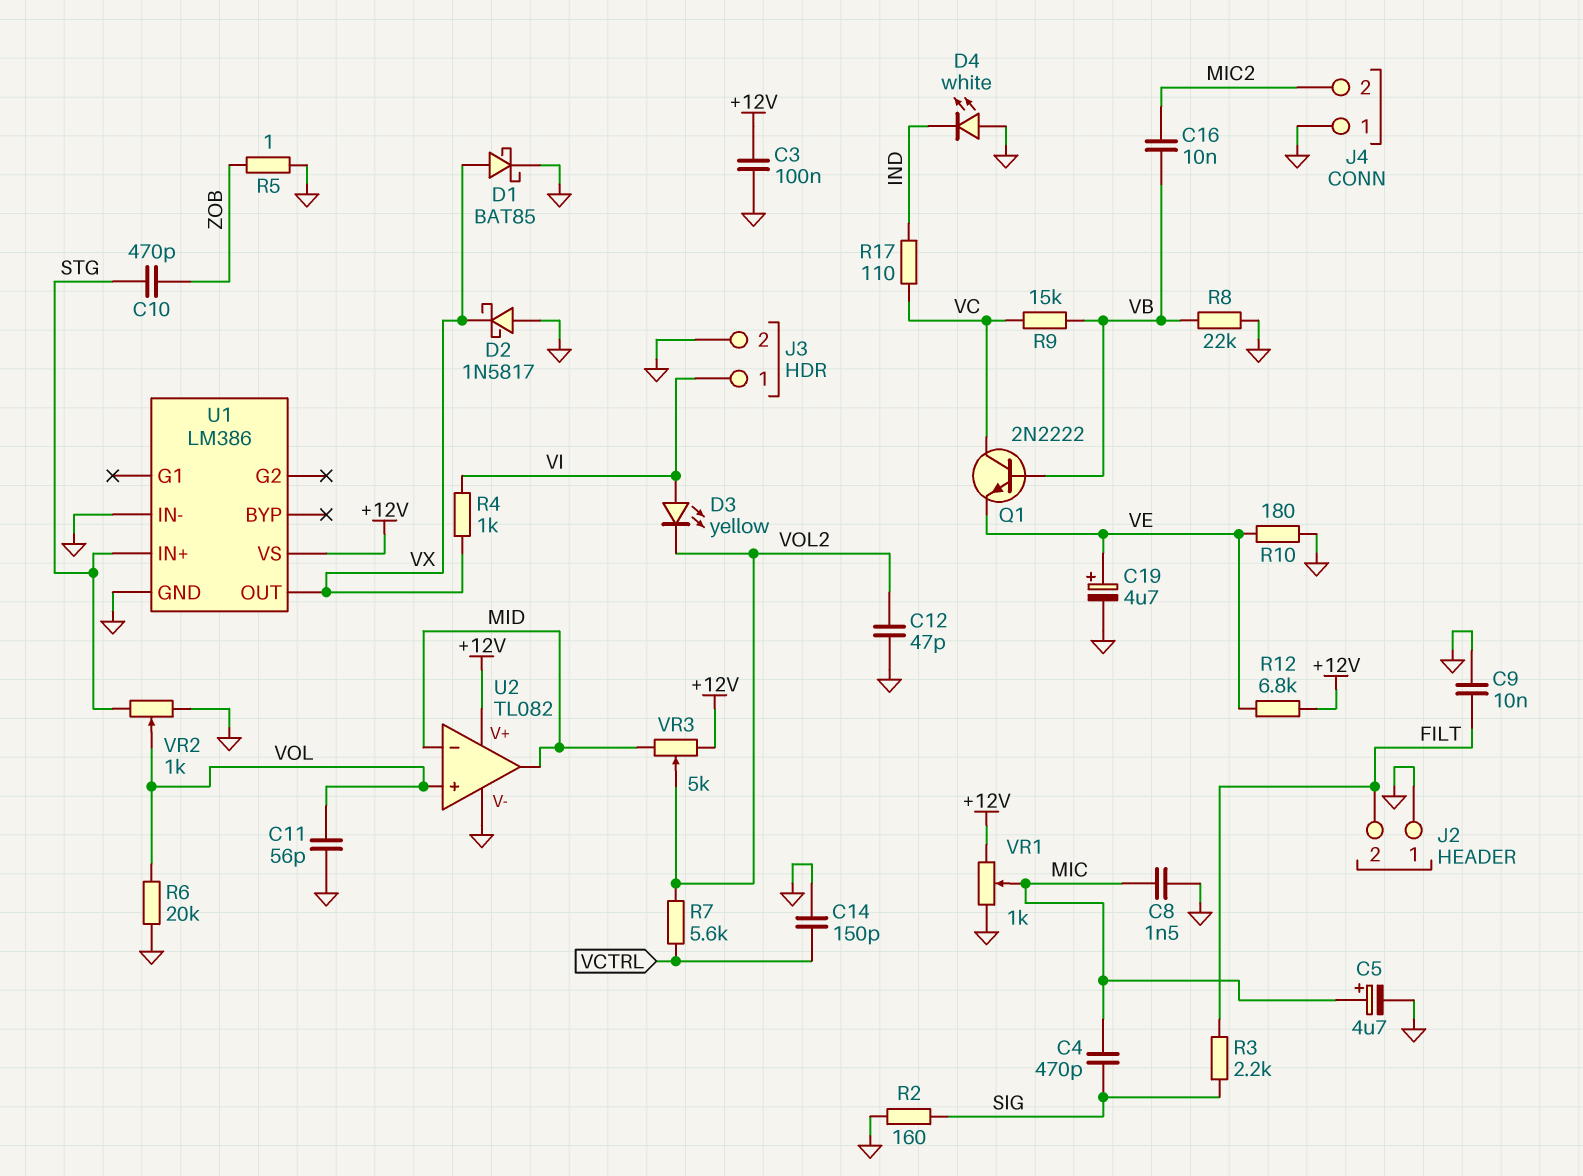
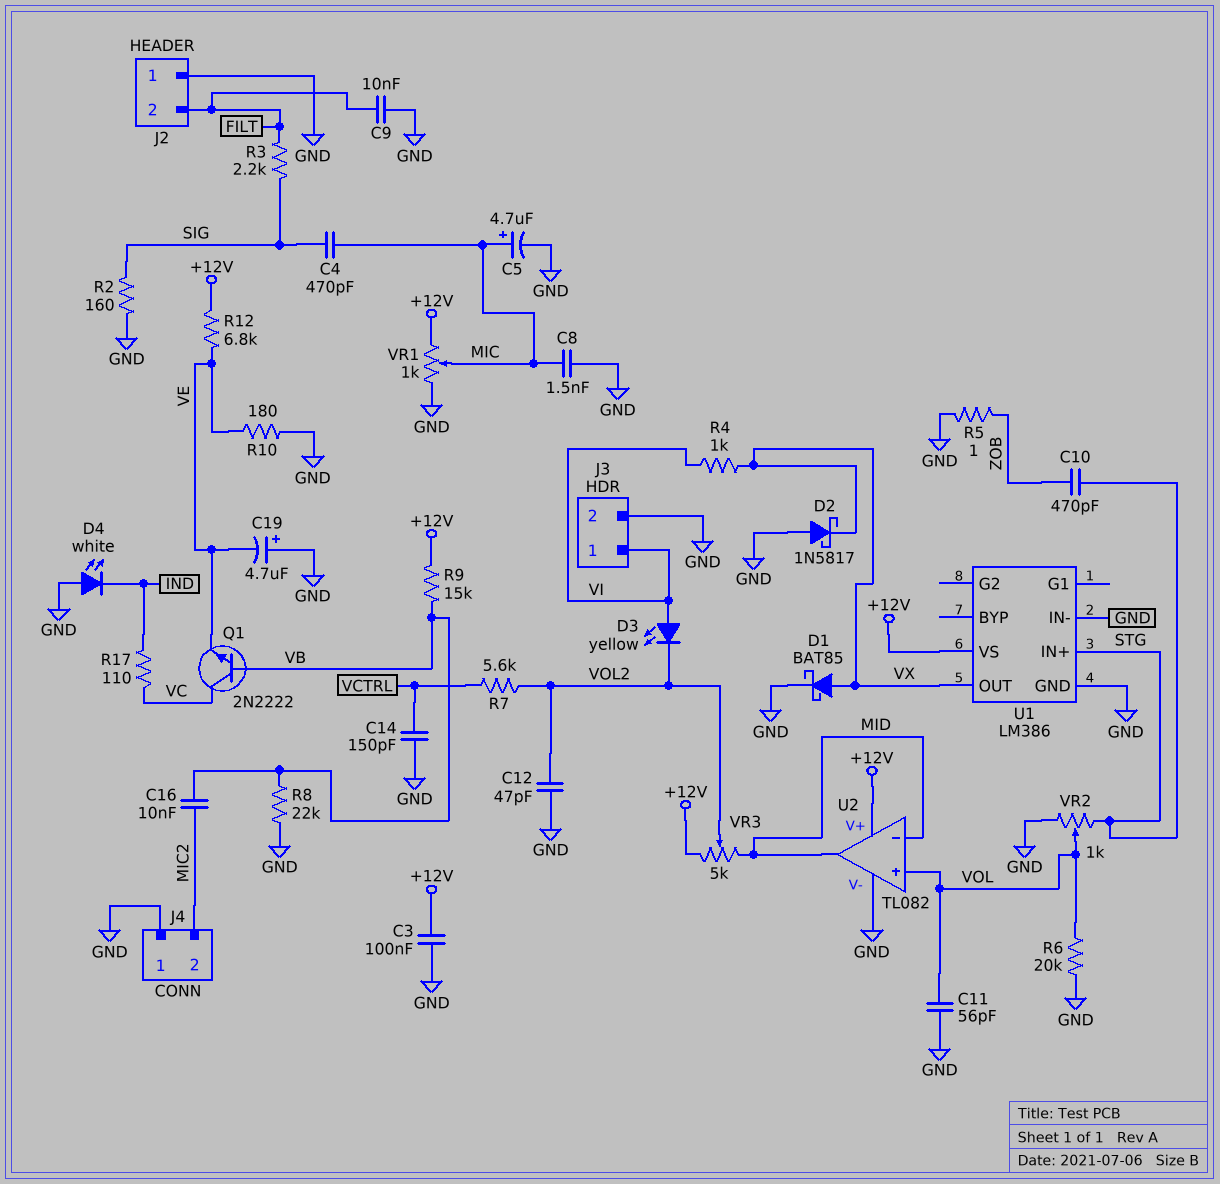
C19: 4.7uF (plus VE, minus GND) -> 4.7uF (plus GND, minus VE)
R9: 15k (VB, VC) -> 15k (+12V, VB)

